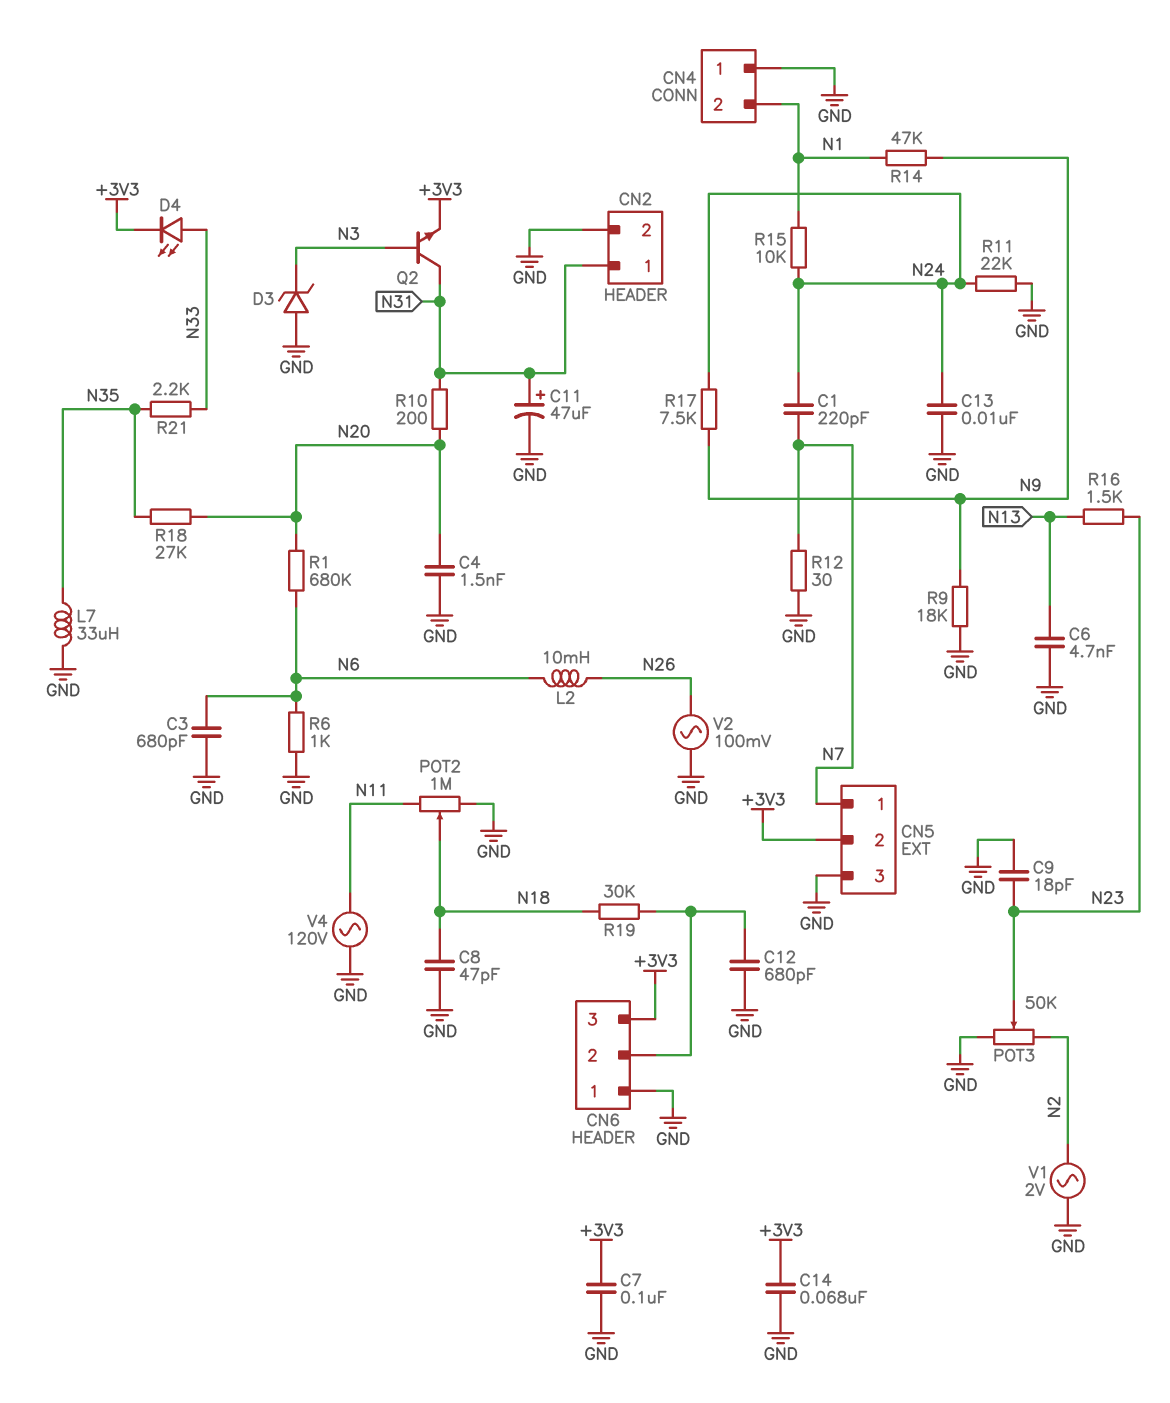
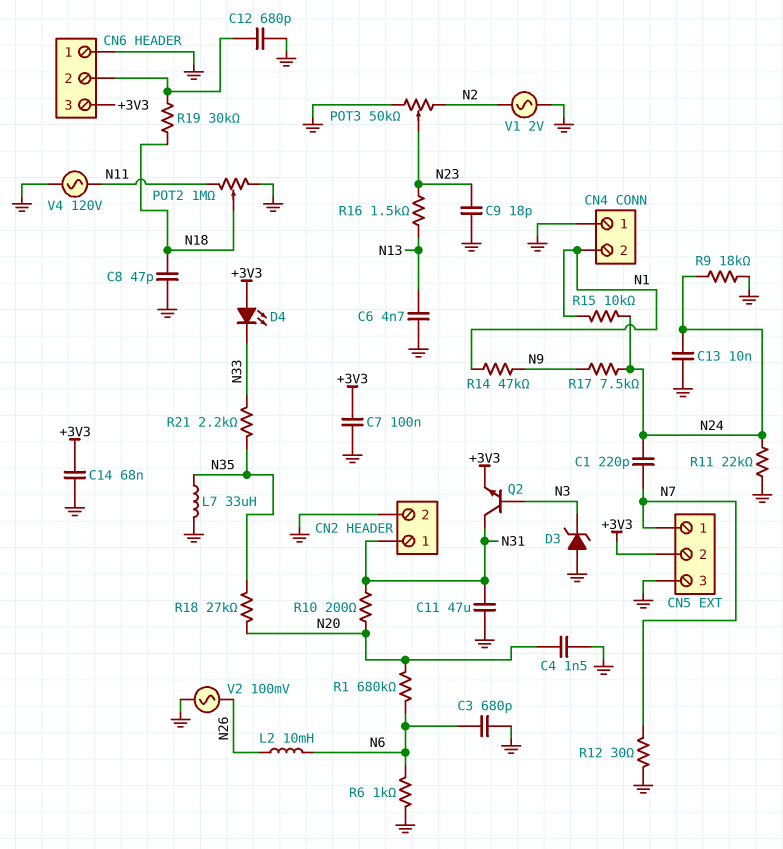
C11: 47uF (plus N31, minus GND) -> 47uF (GND, N31)
D4: LED (A N33, K +3V3) -> LED (A +3V3, K N33)
R9: 18k (GND, N9) -> 18k (GND, N24)

